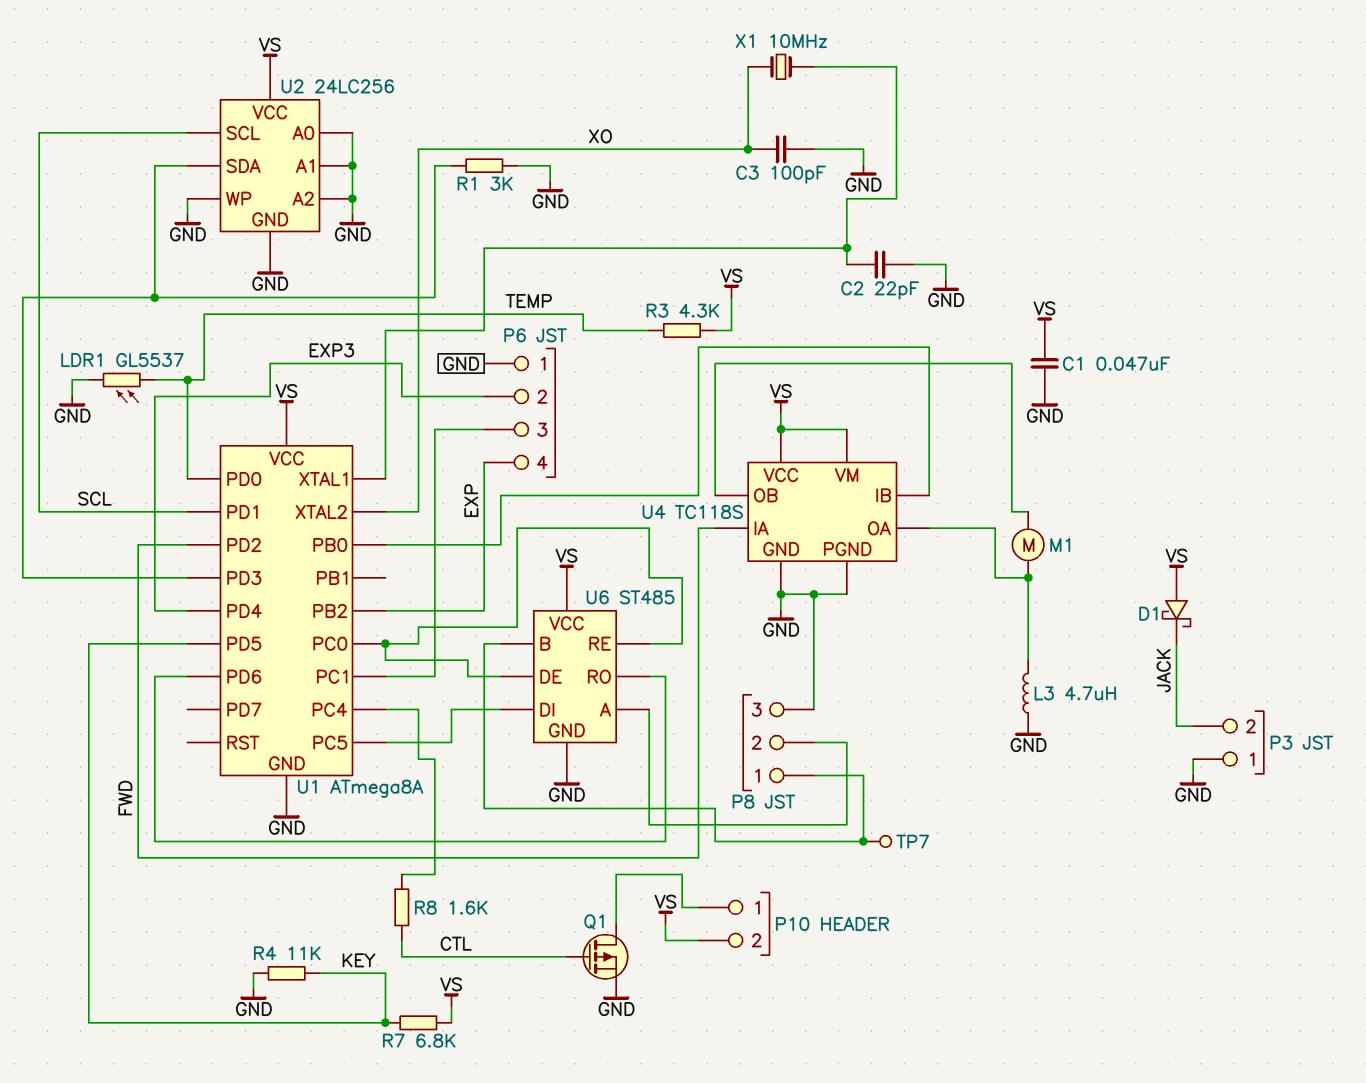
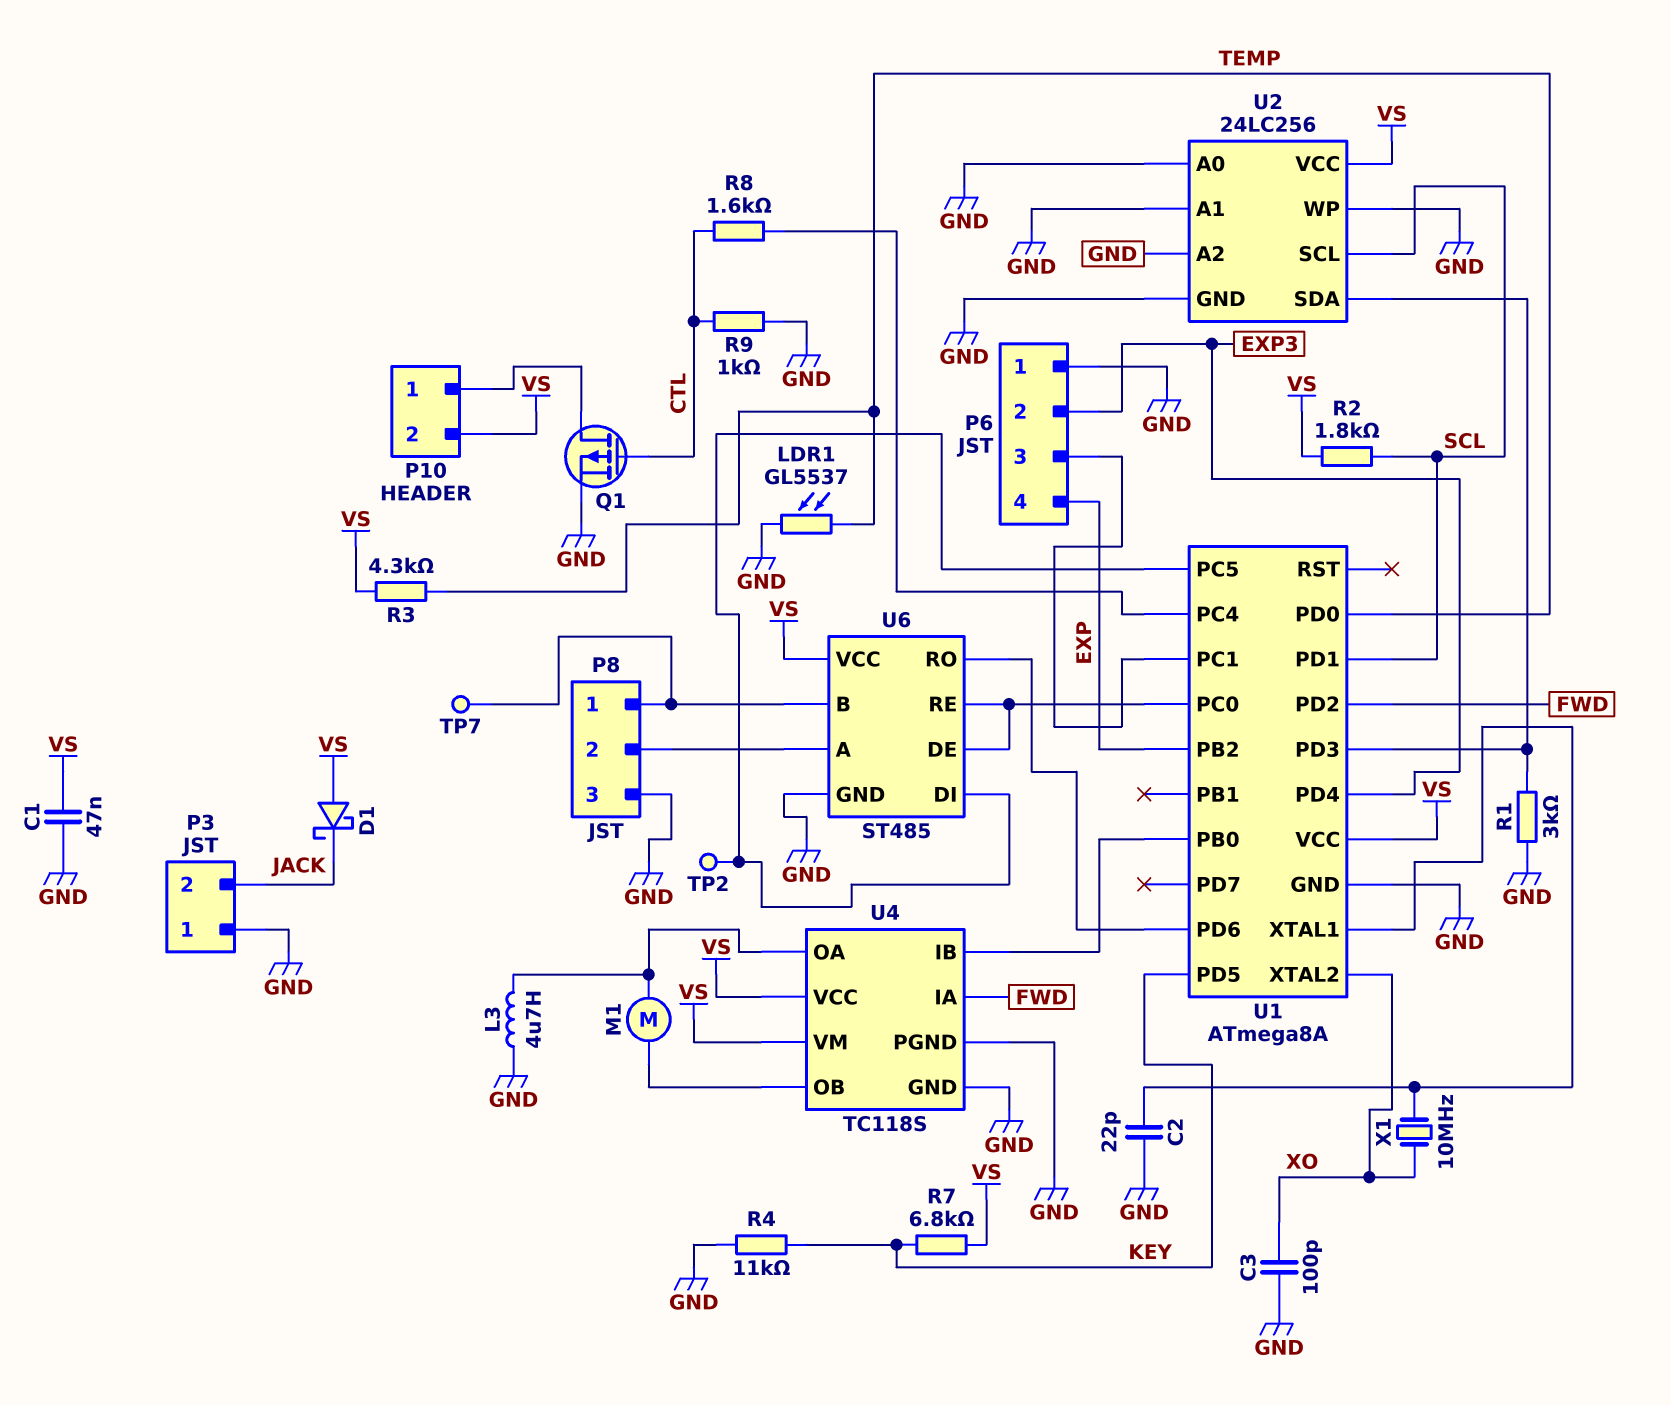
R2: none -> 1.8k (SCL, VS)
R9: none -> 1k (CTL, GND)
TP2: none -> test point (U1/PC5)

